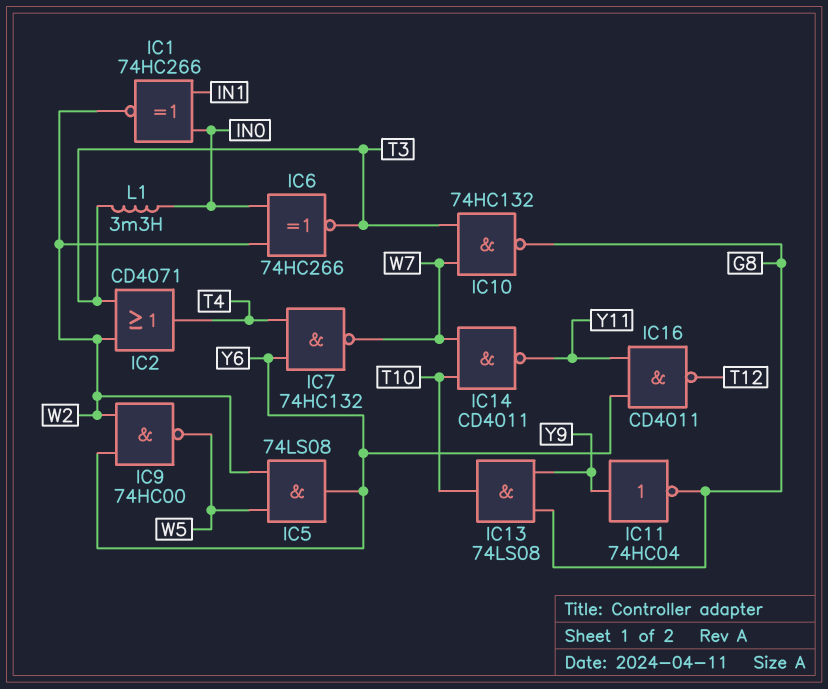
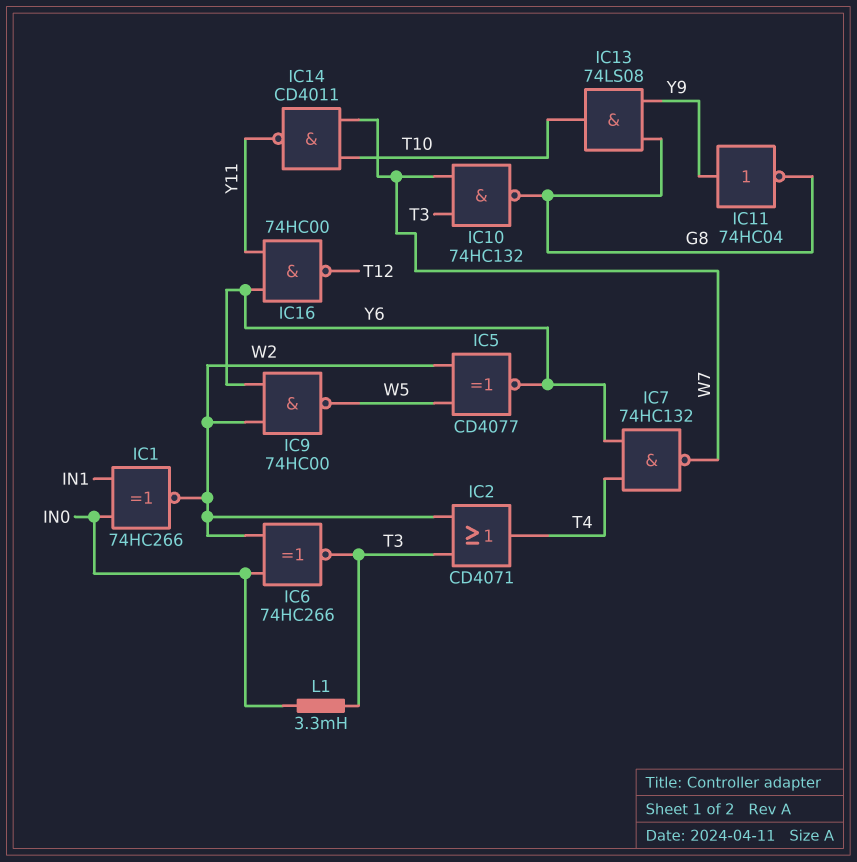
IC5: AND 74LS08 (in W2, in W5, out Y6) -> XNOR CD4077 (in W2, in W5, out Y6)
IC16: NAND CD4011 (in Y6, in Y11, out T12) -> NAND 74HC00 (in Y6, in Y11, out T12)

